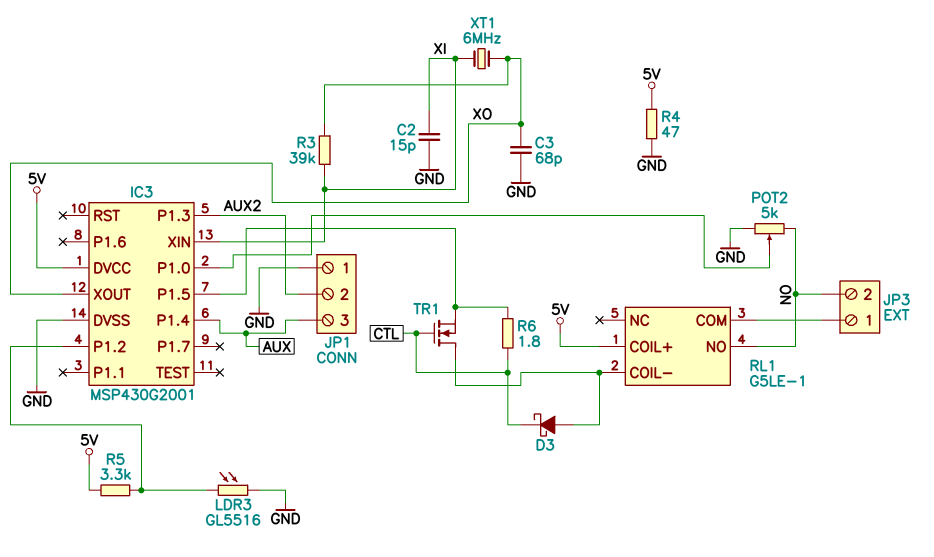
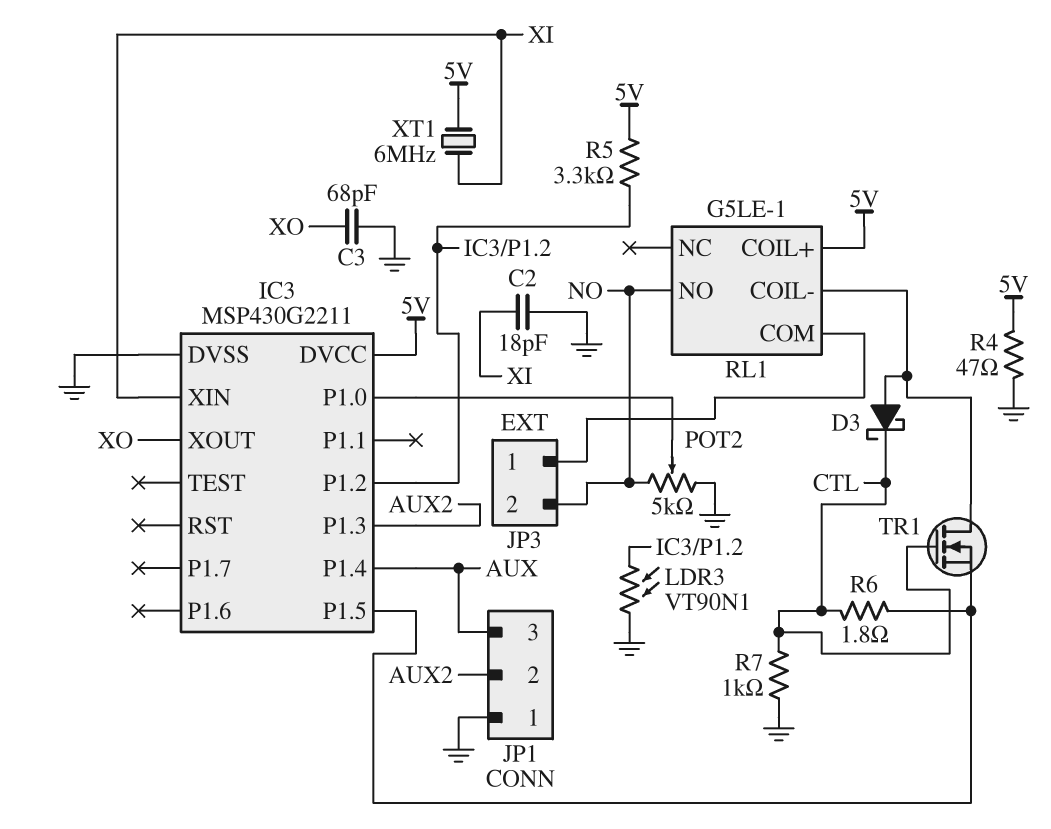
C2: 15pF (GND, XI) -> 18pF (GND, XI)
IC3: MSP430G2001 -> MSP430G2211
LDR3: GL5516 (GND, IC3/P1.2) -> VT90N1 (GND, IC3/P1.2)
R3: 39k (XI, XO) -> none
R7: none -> 1k (CTL, GND)
XT1: 6MHz (XI, XO) -> 6MHz (5V, XI)

